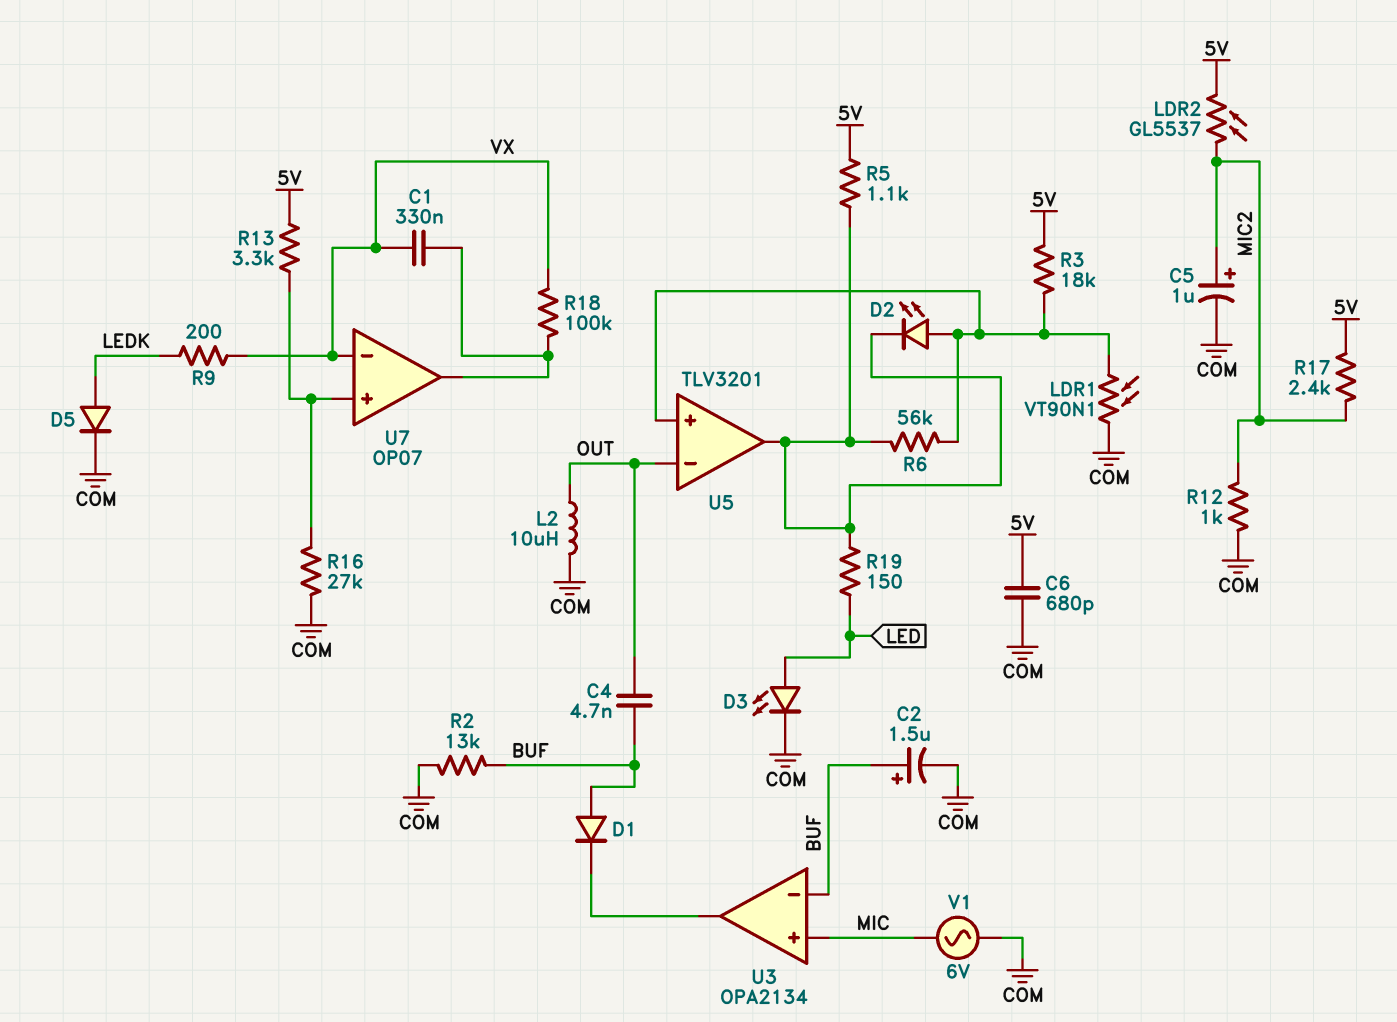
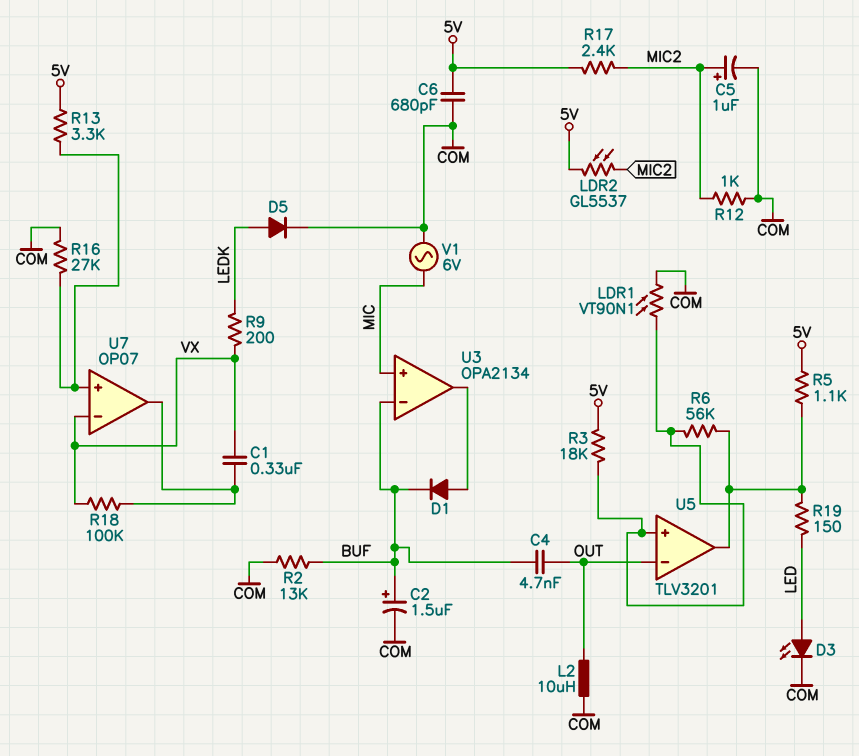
D1: diode (A BUF, K U3/out) -> diode (A U3/out, K BUF)
D2: LED (A U5/in+, K U5/out) -> none

